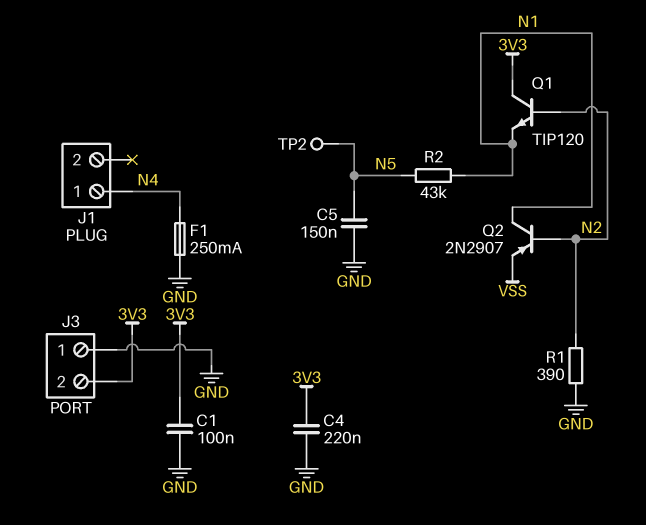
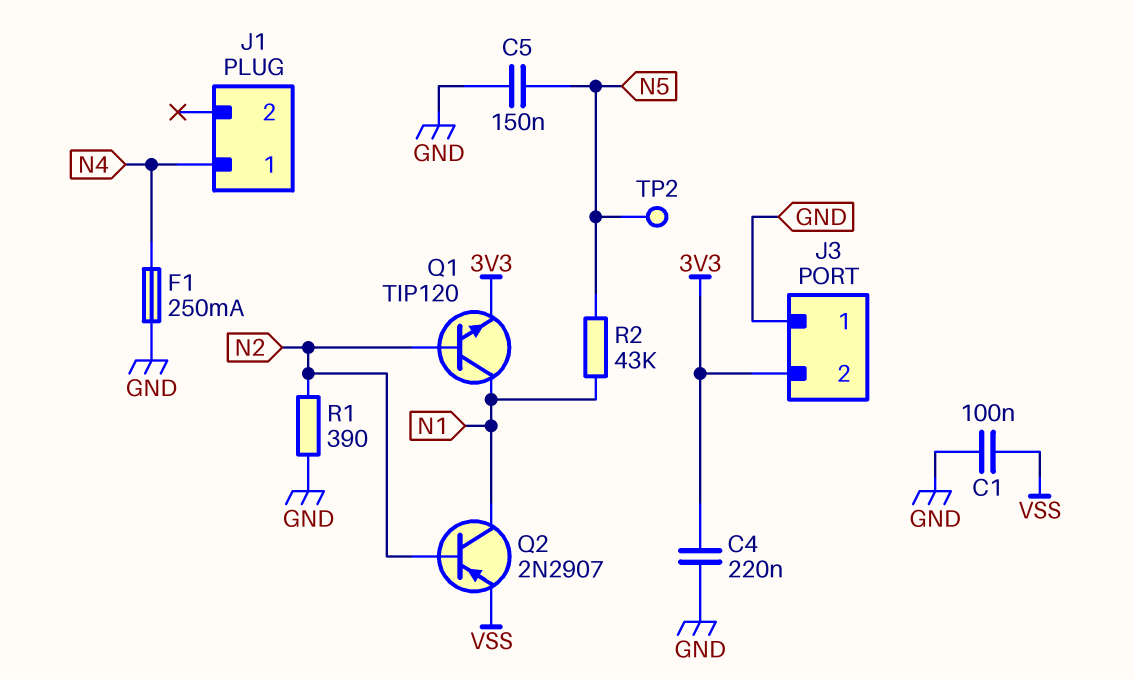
C1: 100nF (3V3, GND) -> 100nF (GND, VSS)
Q1: NPN TIP120 (B N2, C 3V3, E N1) -> NPN TIP120 (B N2, C N1, E 3V3)

